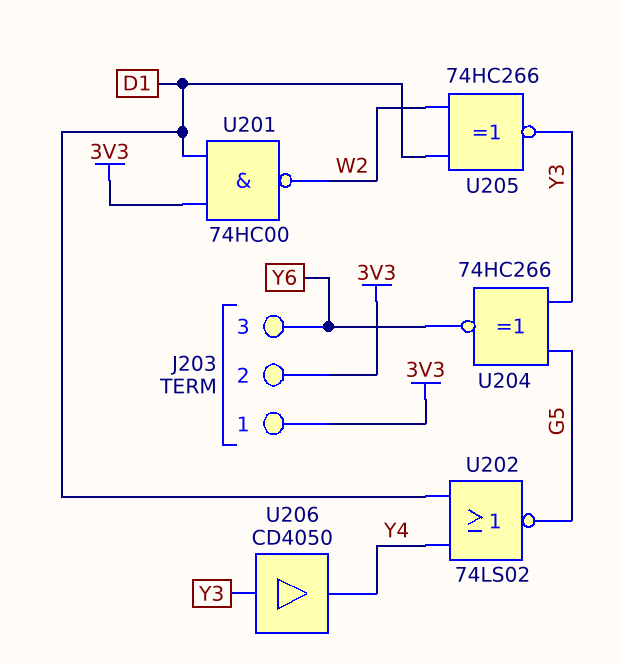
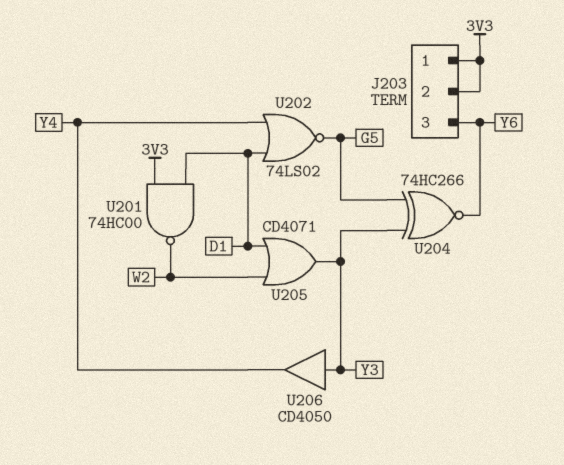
U205: XNOR 74HC266 (in D1, in W2, out Y3) -> OR CD4071 (in D1, in W2, out Y3)

